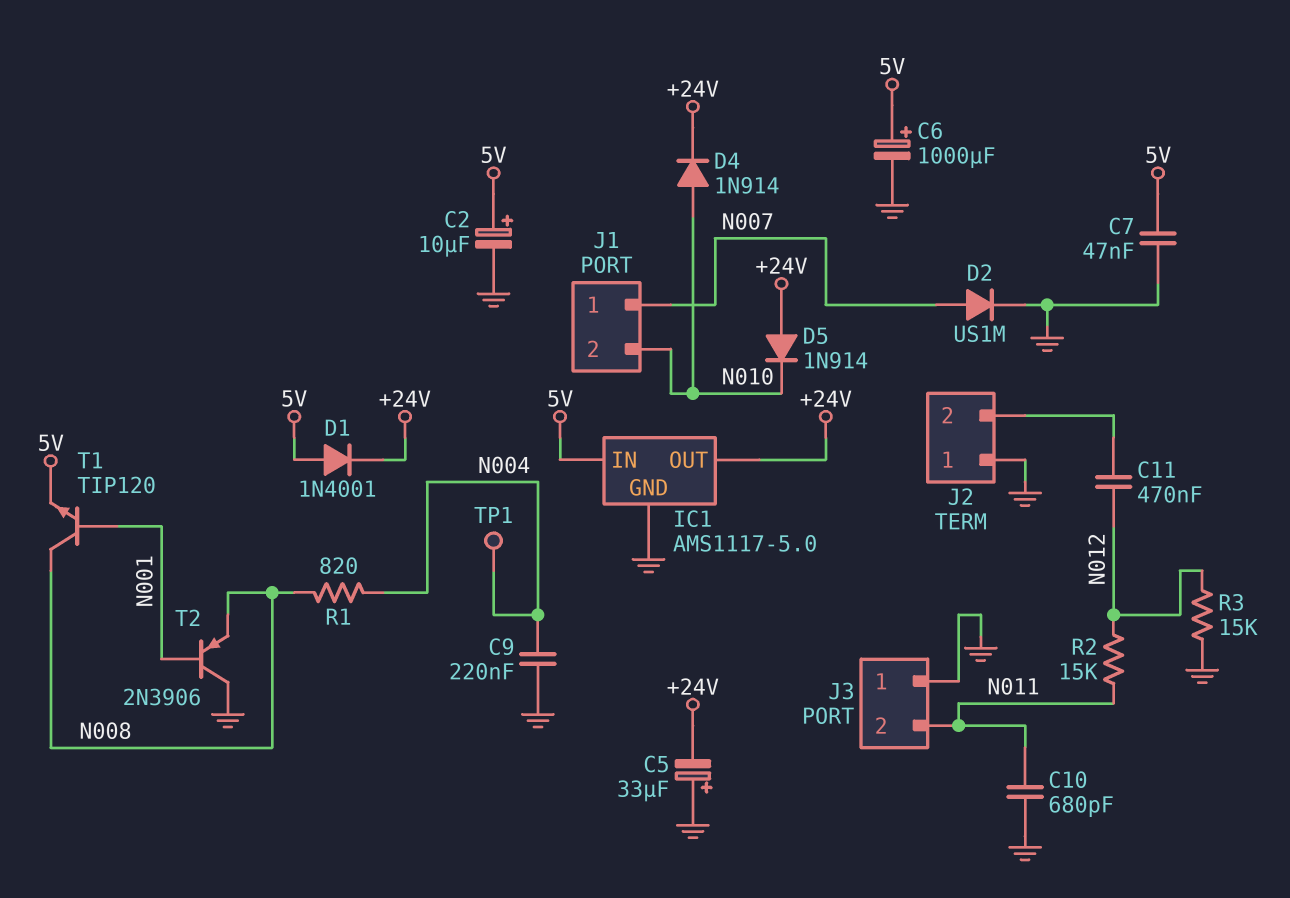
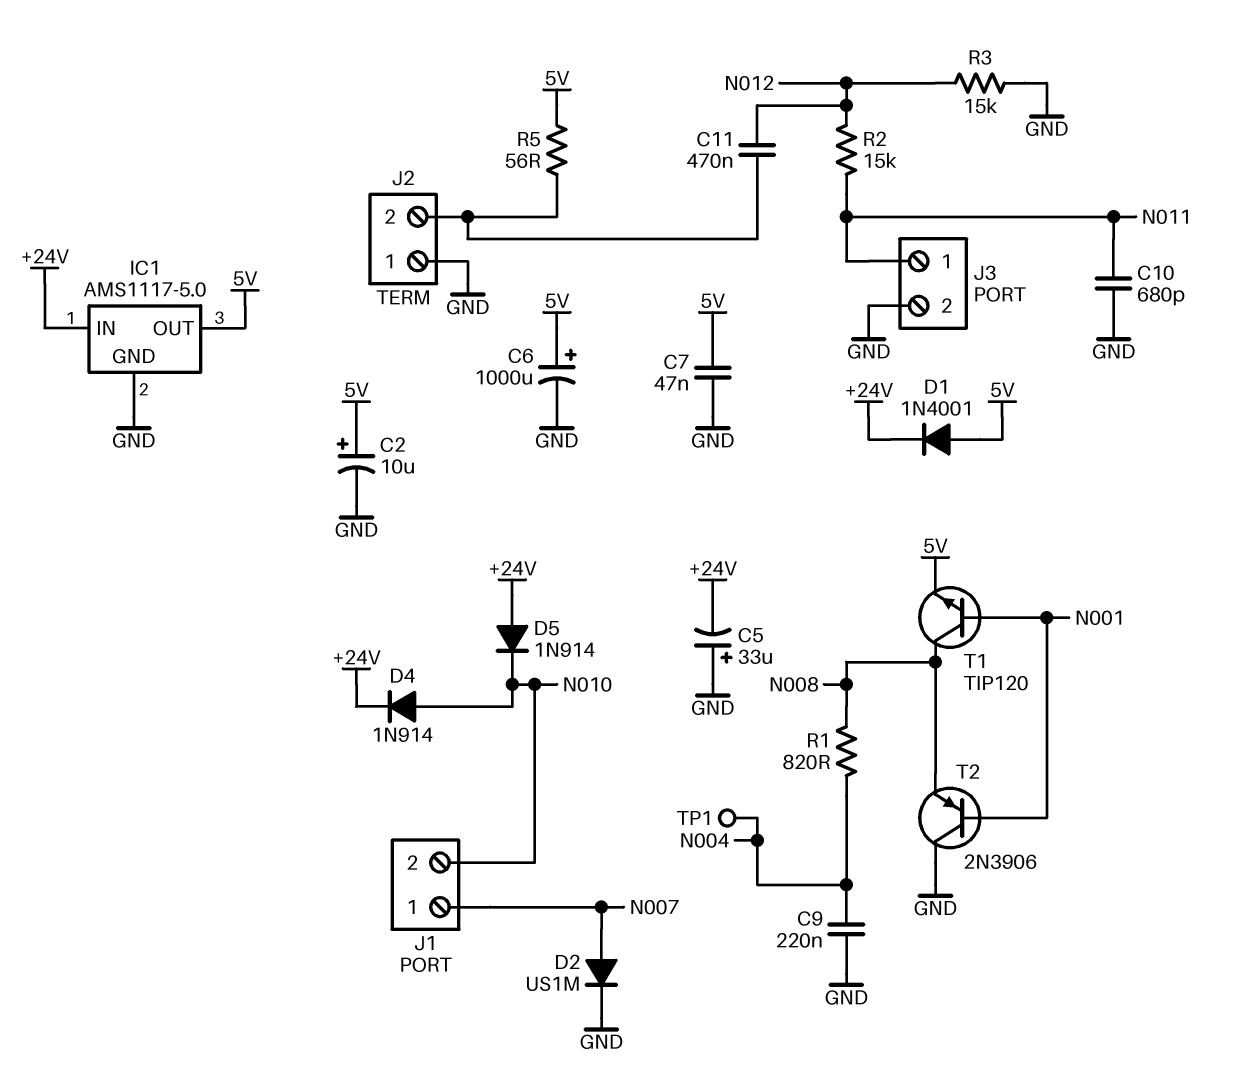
IC1 pin IN: 5V -> +24V
IC1 pin OUT: +24V -> 5V
J3 pin 1: GND -> N011
J3 pin 2: N011 -> GND
R5: none -> 56 (5V, J2/2)

